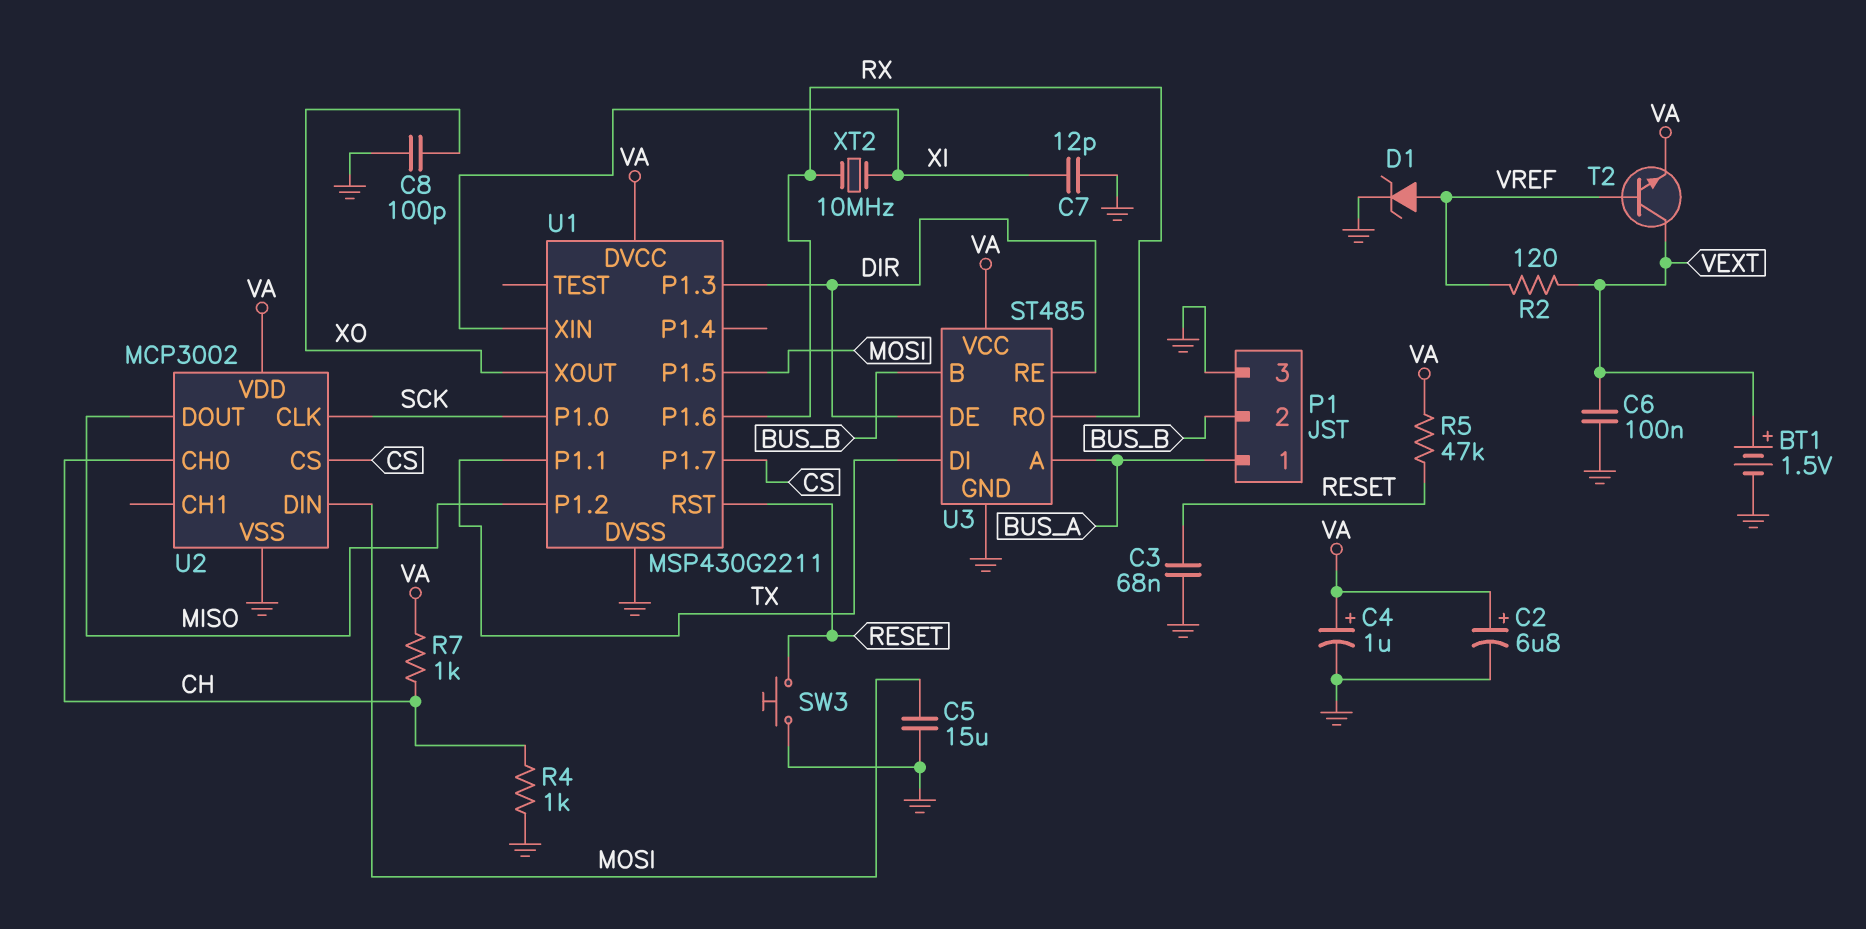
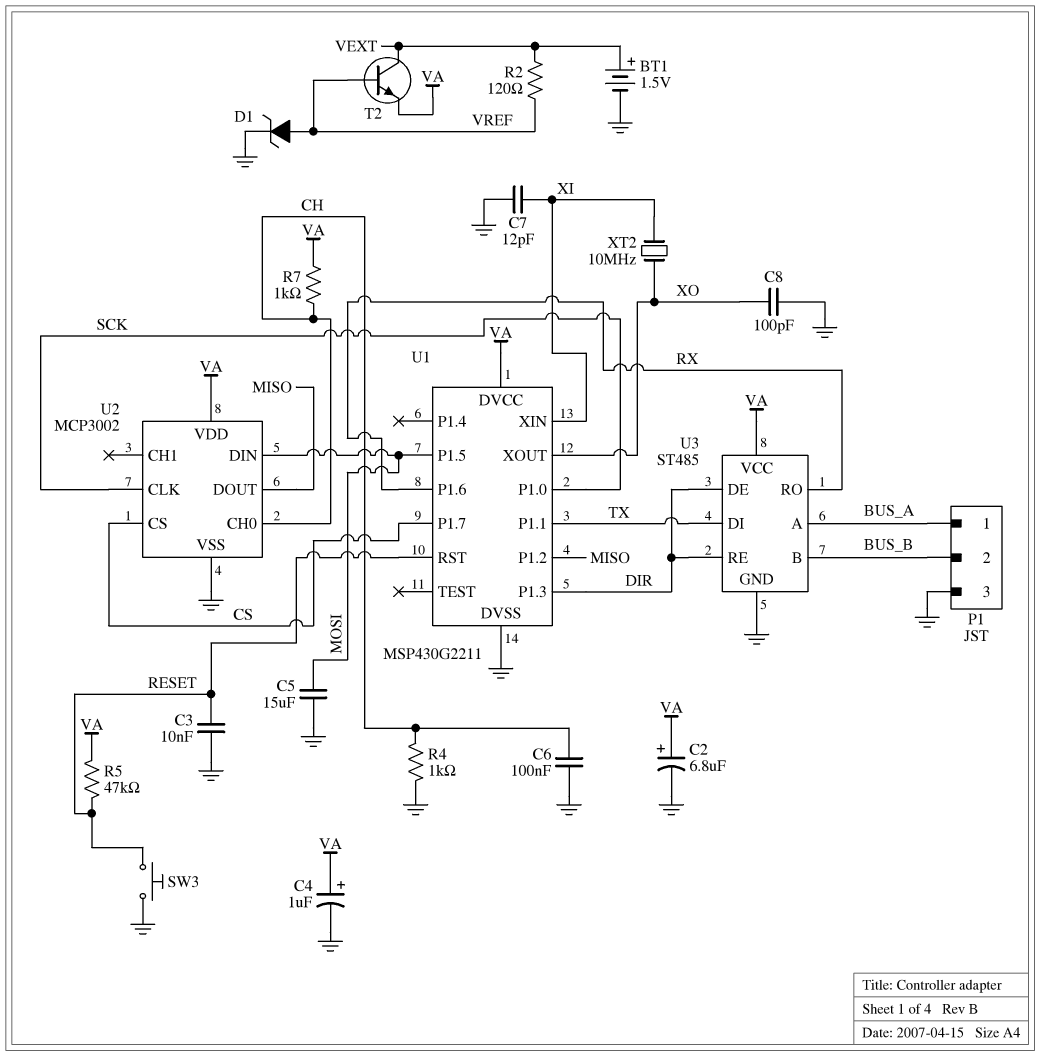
C3: 68nF (GND, RESET) -> 10nF (GND, RESET)
C6: 100nF (GND, VEXT) -> 100nF (CH, GND)
XT2: 10MHz (RX, XI) -> 10MHz (XI, XO)

